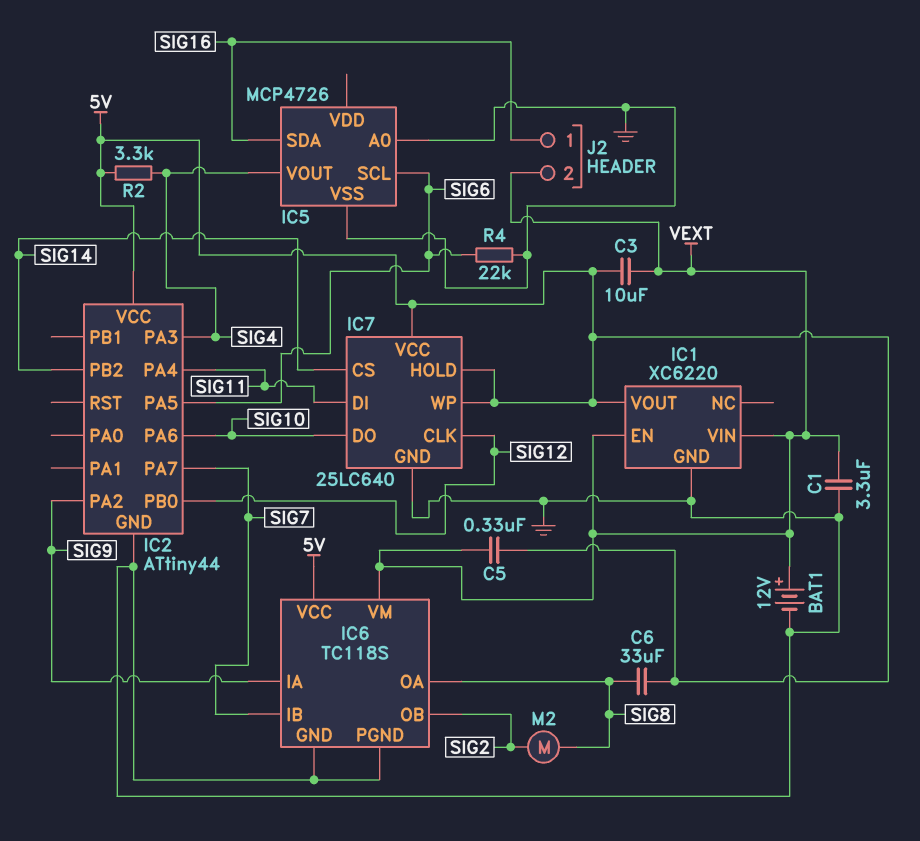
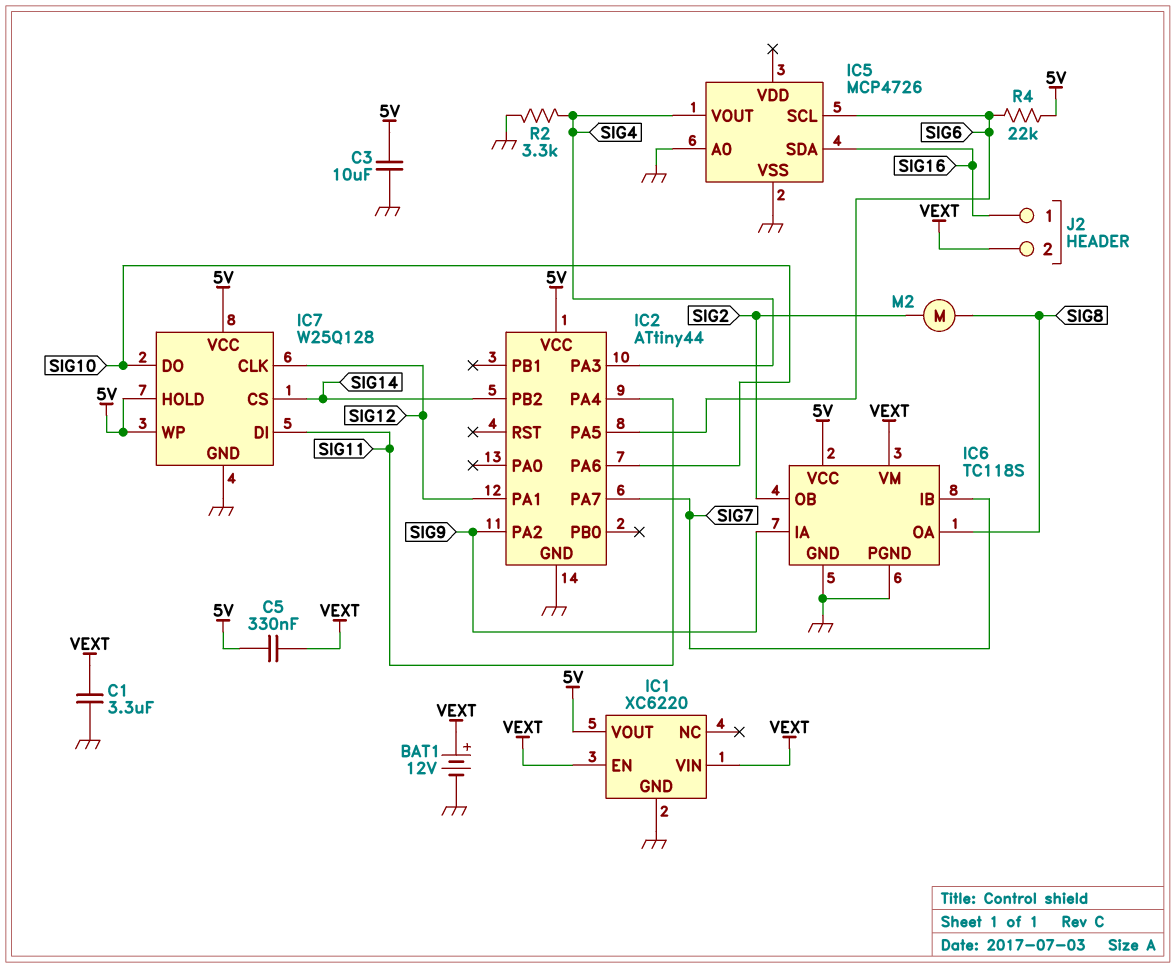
C3: 10uF (5V, VEXT) -> 10uF (5V, GND)
C6: 33uF (5V, SIG8) -> none
IC2 pin PA1: none -> SIG12
IC2 pin PB0: SIG12 -> none
IC7: 25LC640 -> W25Q128
R2: 3.3k (5V, SIG4) -> 3.3k (GND, SIG4)
R4: 22k (GND, SIG6) -> 22k (5V, SIG6)

